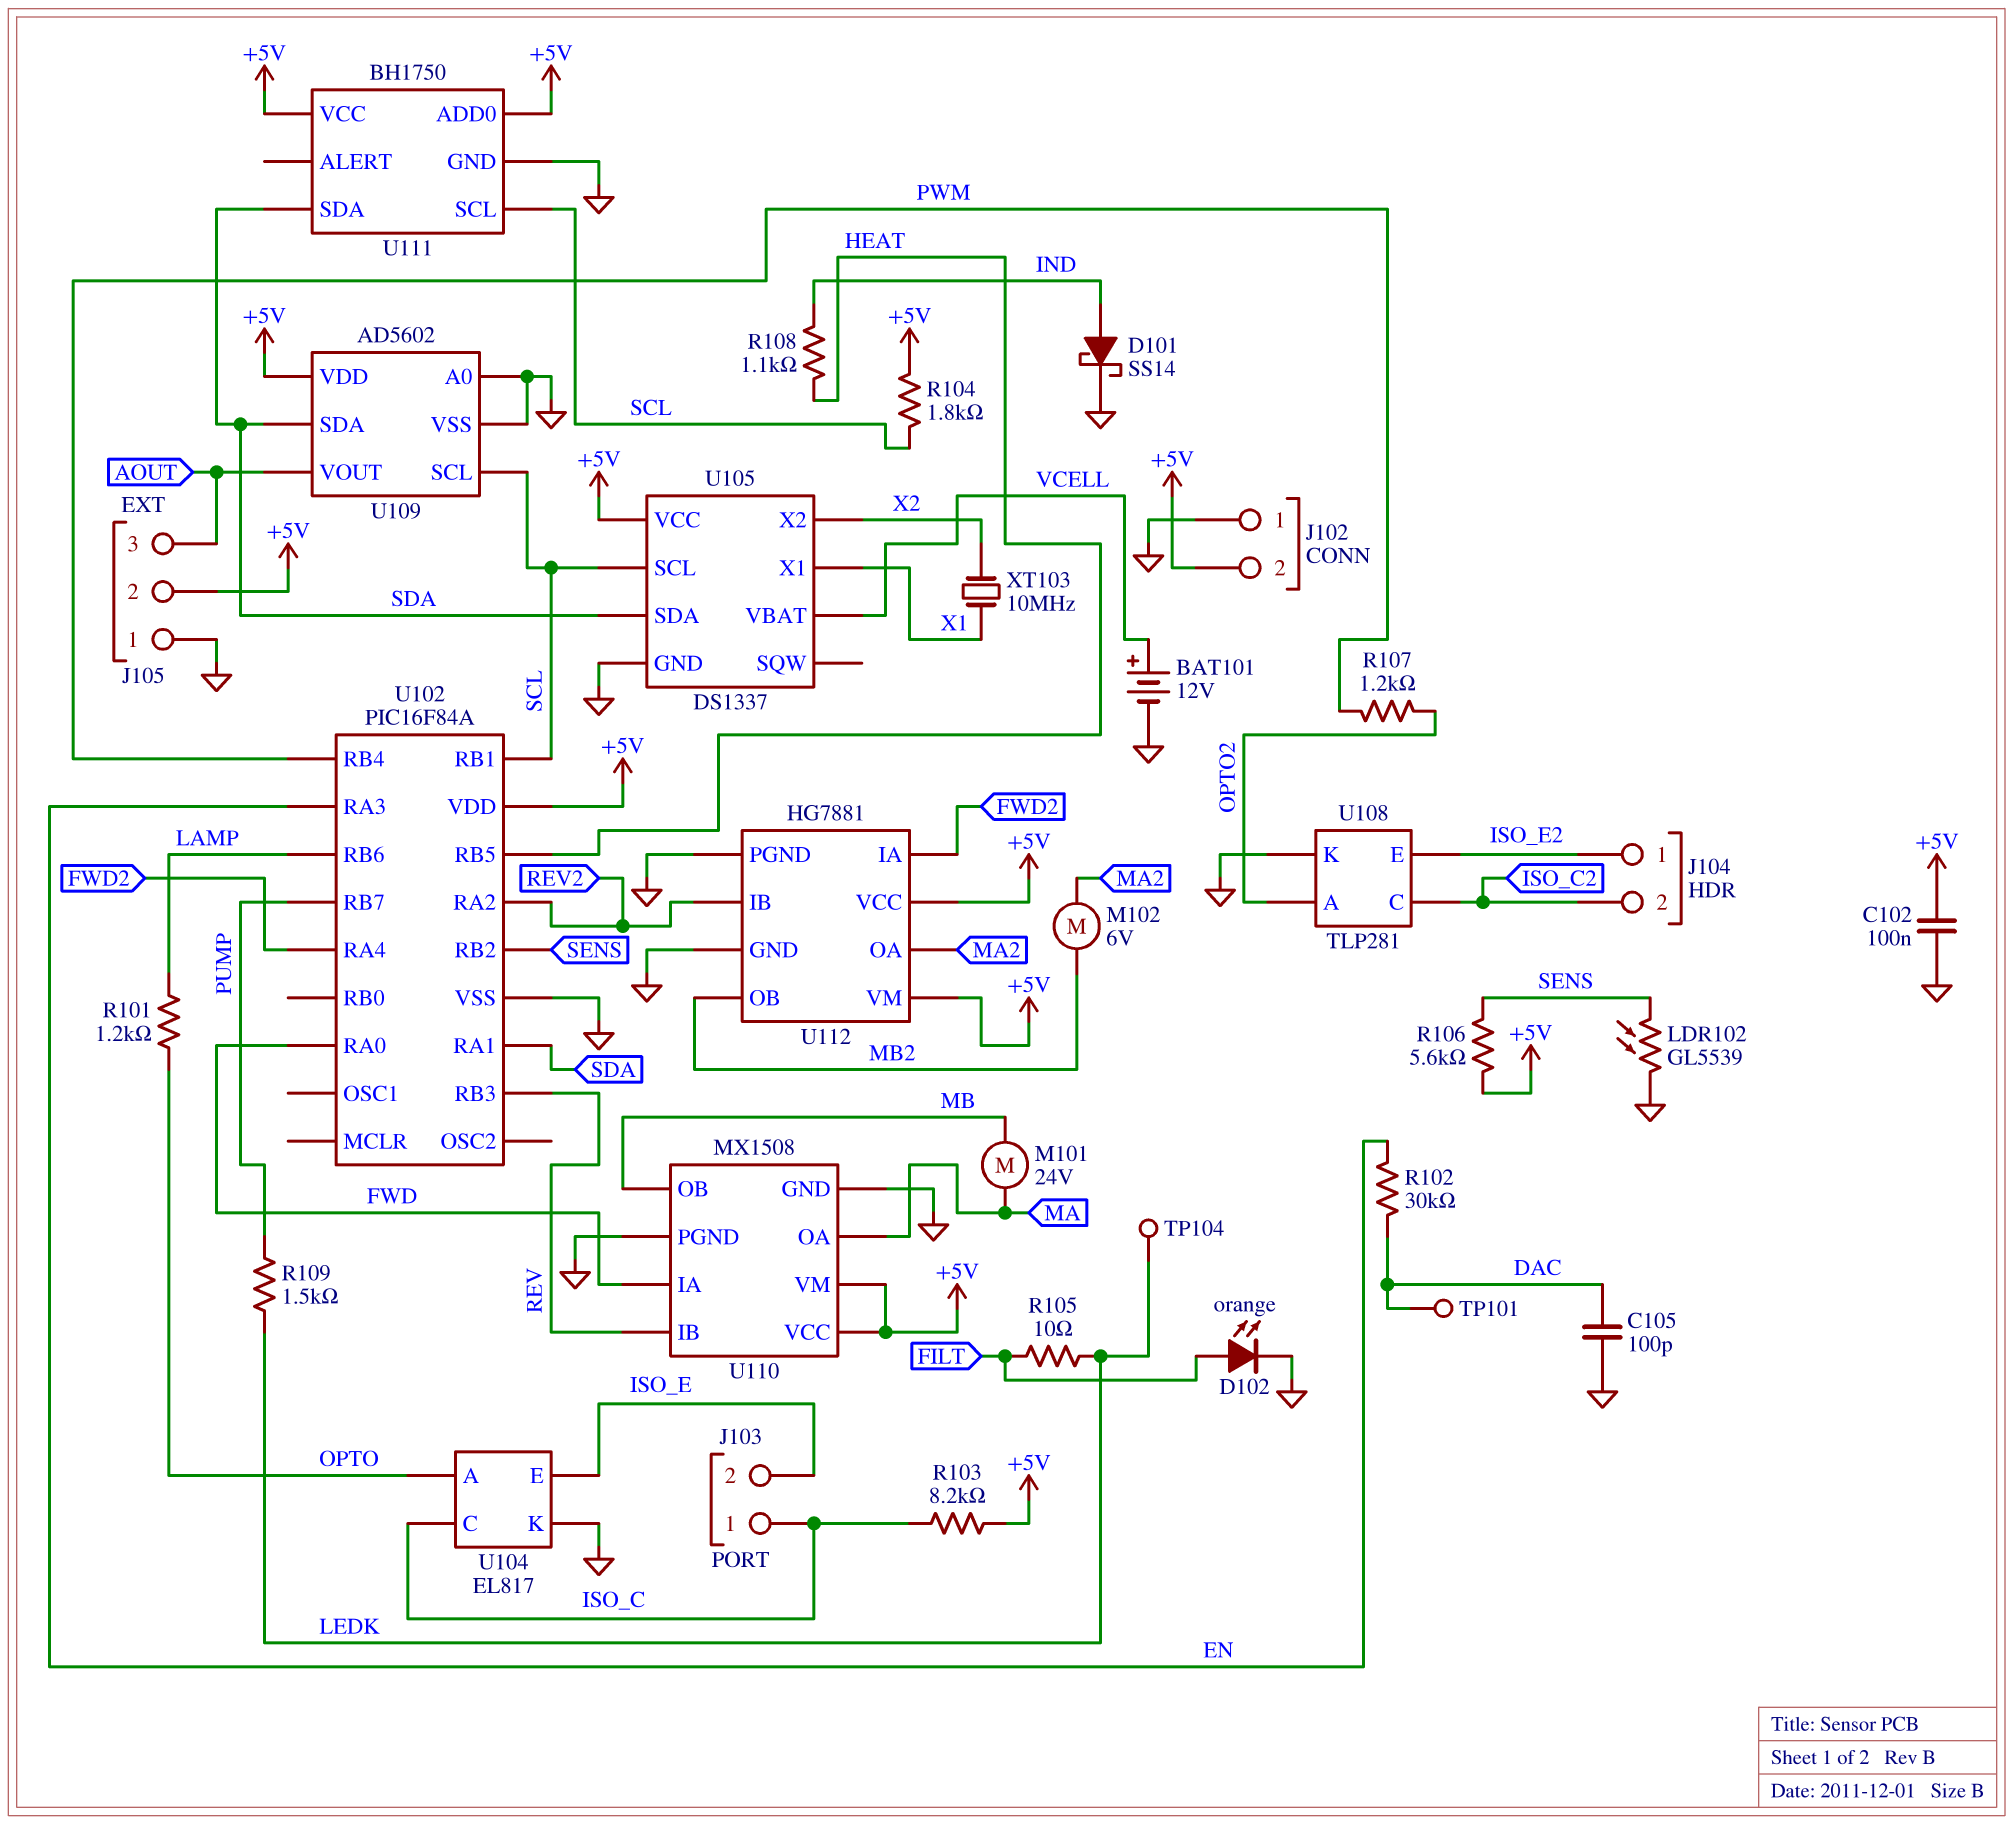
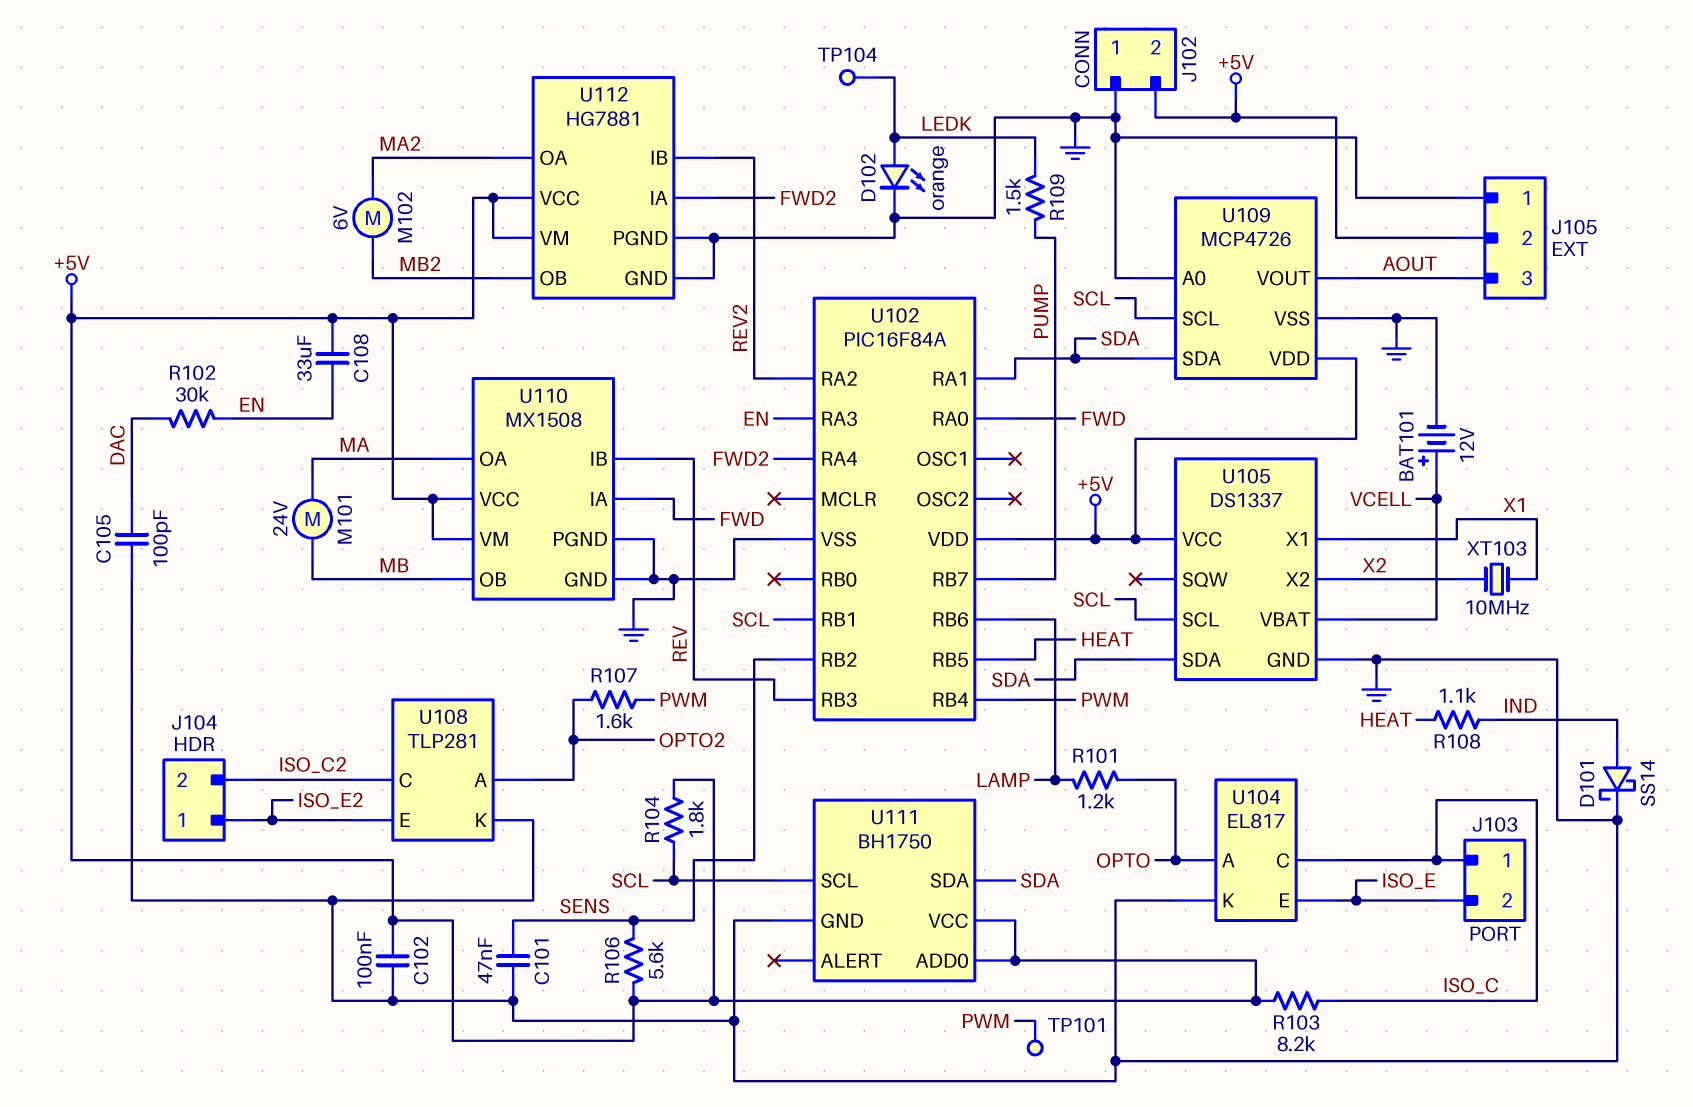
C101: none -> 47nF (GND, SENS)
C108: none -> 33uF (+5V, EN)
D102: LED orange (A FILT, K GND) -> LED orange (A LEDK, K GND)
LDR102: GL5539 (GND, SENS) -> none
R105: 10 (FILT, LEDK) -> none
R107: 1.2k (OPTO2, PWM) -> 1.6k (OPTO2, PWM)
TP101: test point (DAC) -> test point (PWM)
U109: AD5602 -> MCP4726

